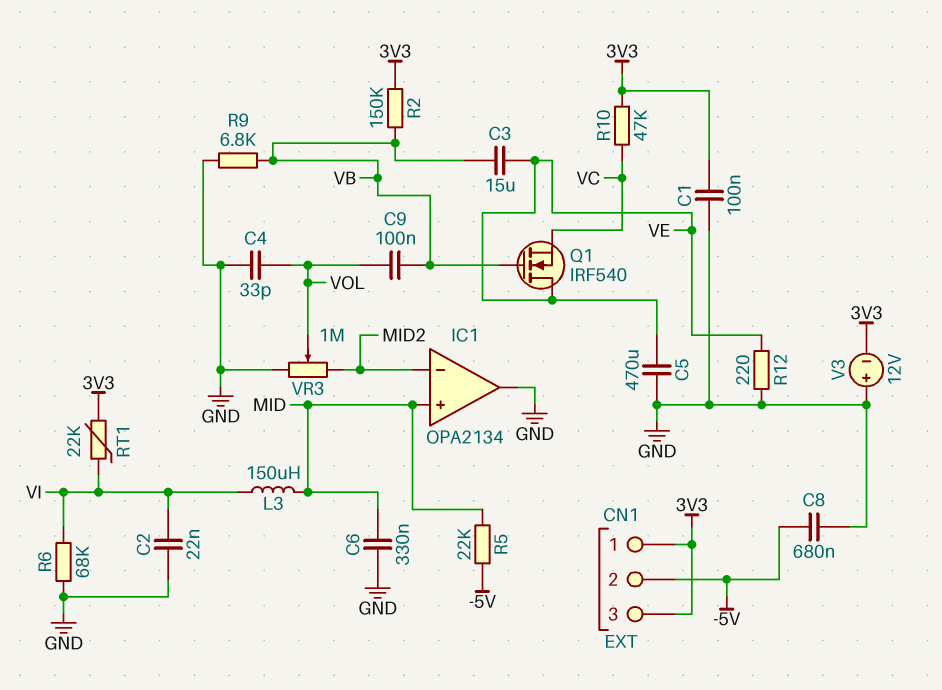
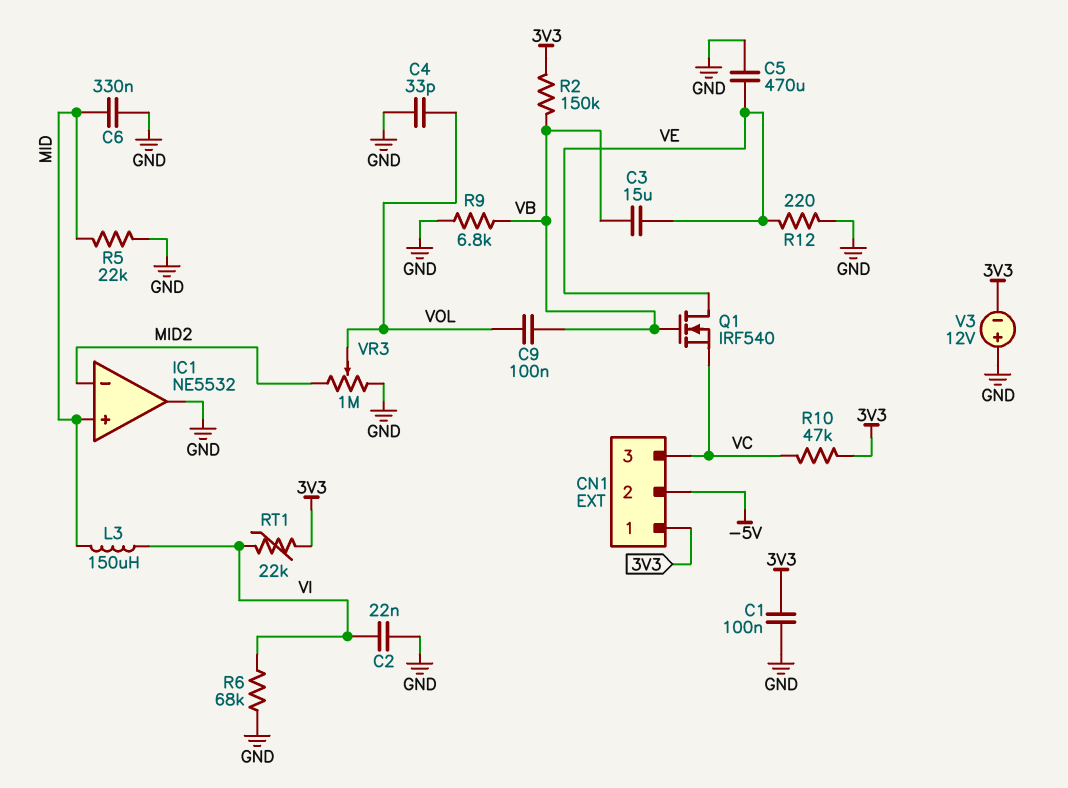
C8: 680nF (-5V, GND) -> none
CN1 pin 3: 3V3 -> VC
IC1: OPA2134 -> NE5532
R5: 22k (-5V, MID) -> 22k (GND, MID)

